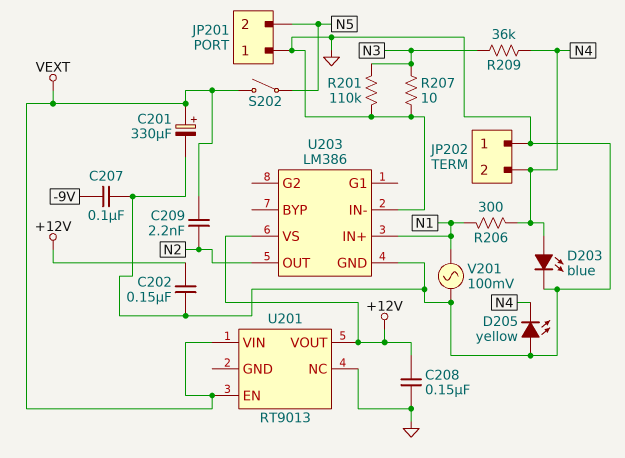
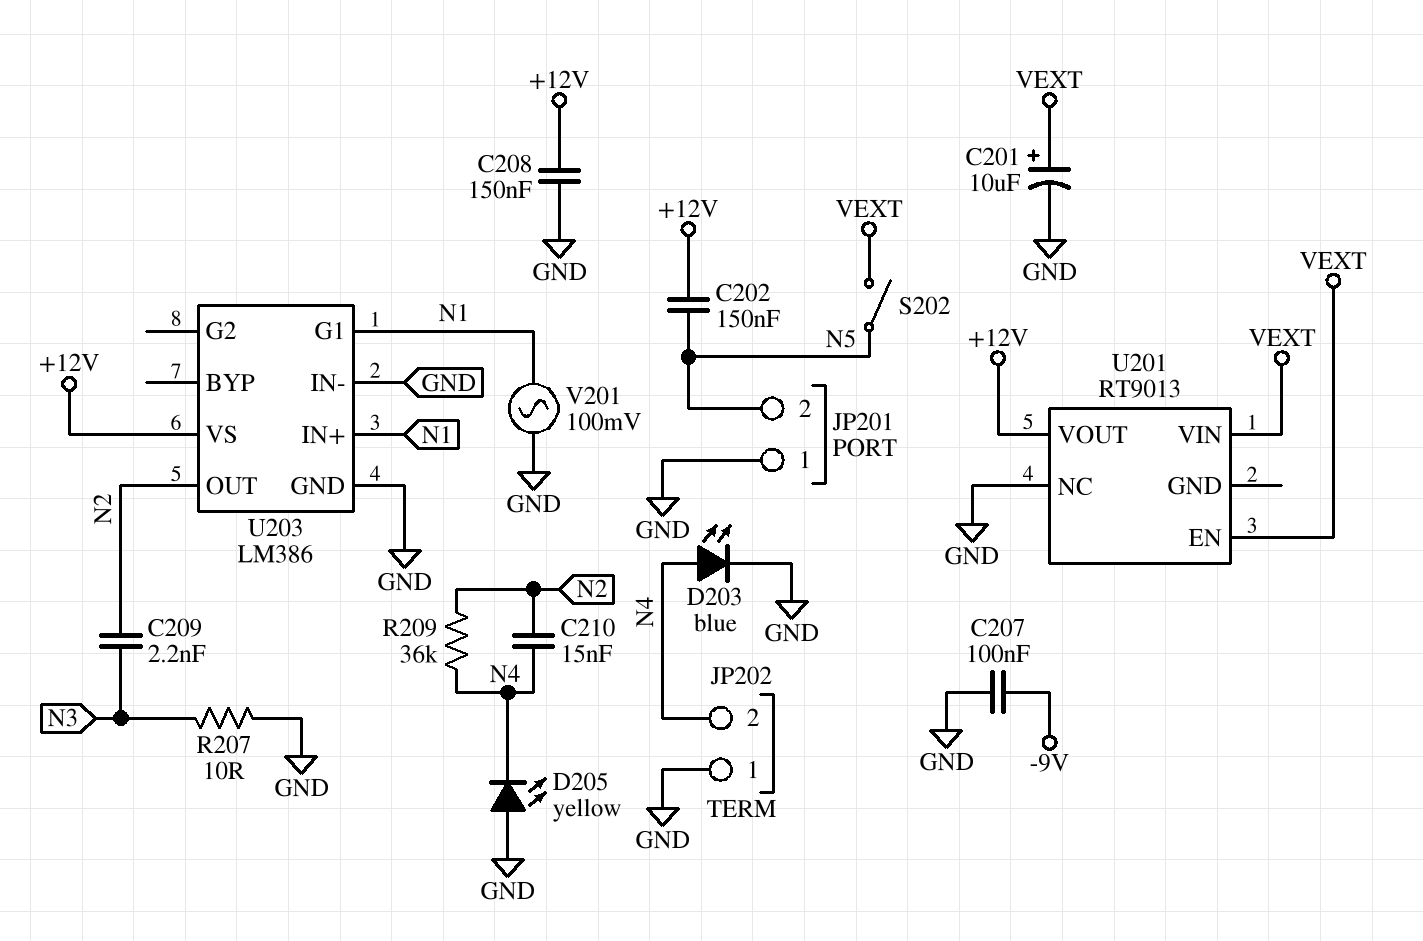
C201: 330uF (plus VEXT, minus GND) -> 10uF (plus VEXT, minus GND)
C202: 150nF (+12V, GND) -> 150nF (+12V, N5)
C209: 2.2nF (N2, VEXT) -> 2.2nF (N2, N3)
C210: none -> 15nF (N2, N4)
R201: 110k (GND, N3) -> none
R206: 300 (N1, N4) -> none
R209: 36k (N3, N4) -> 36k (N2, N4)
U203 pin G1: none -> N1

